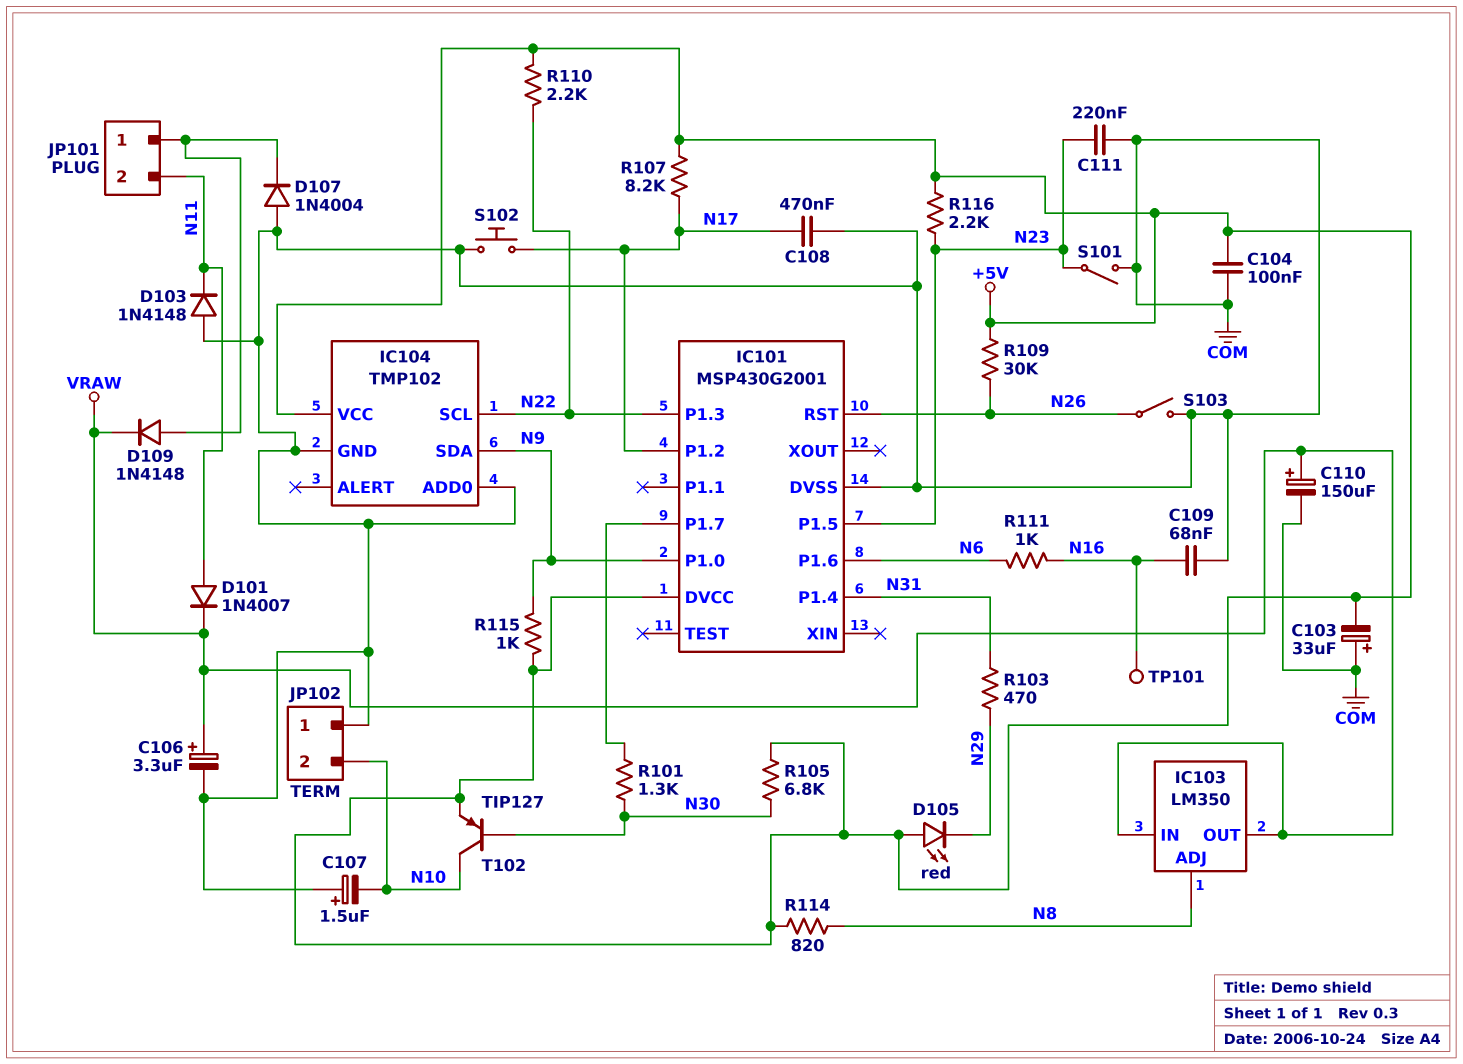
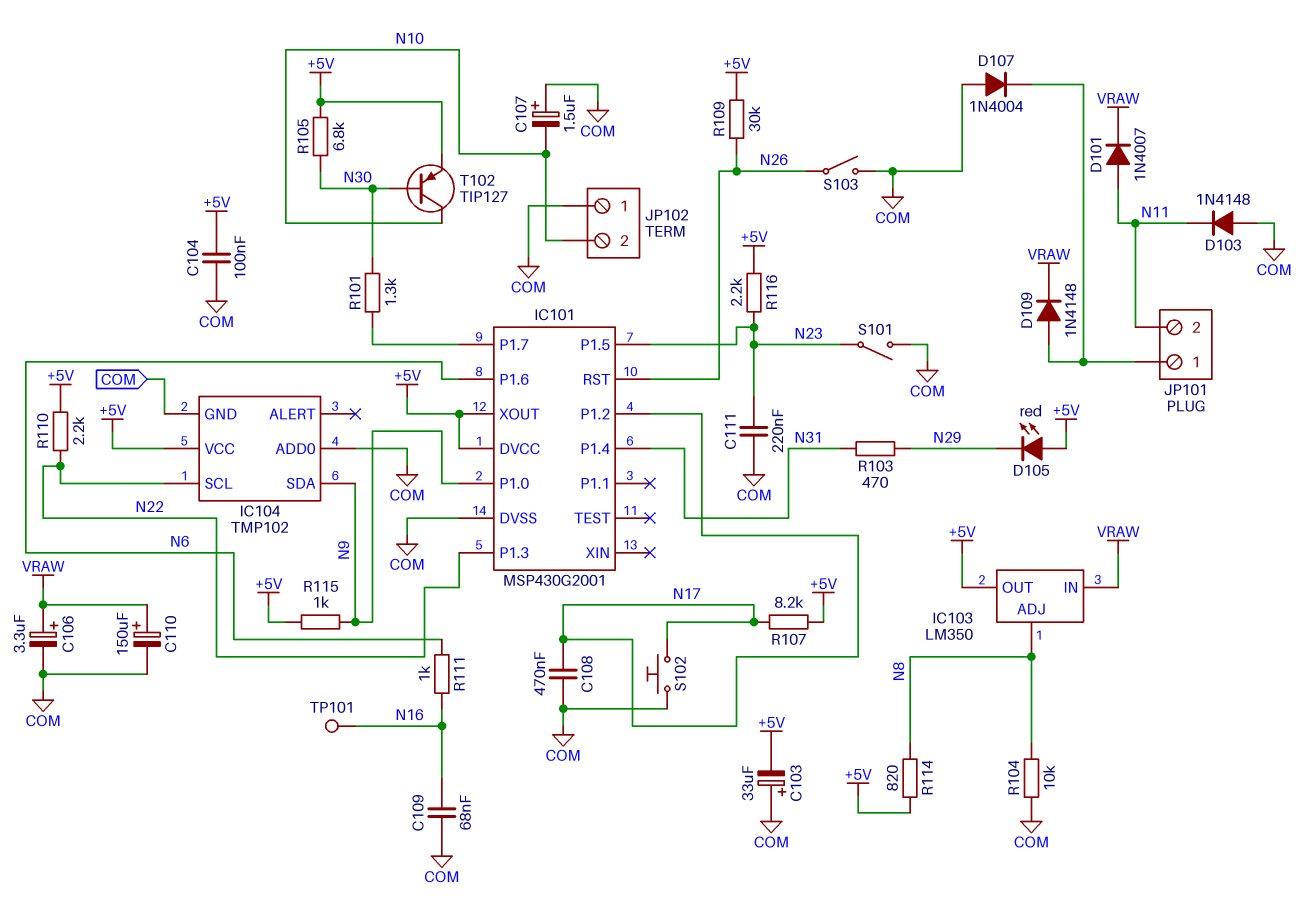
IC101 pin XOUT: none -> +5V
IC103 pin OUT: VRAW -> +5V
R104: none -> 10k (COM, N8)

